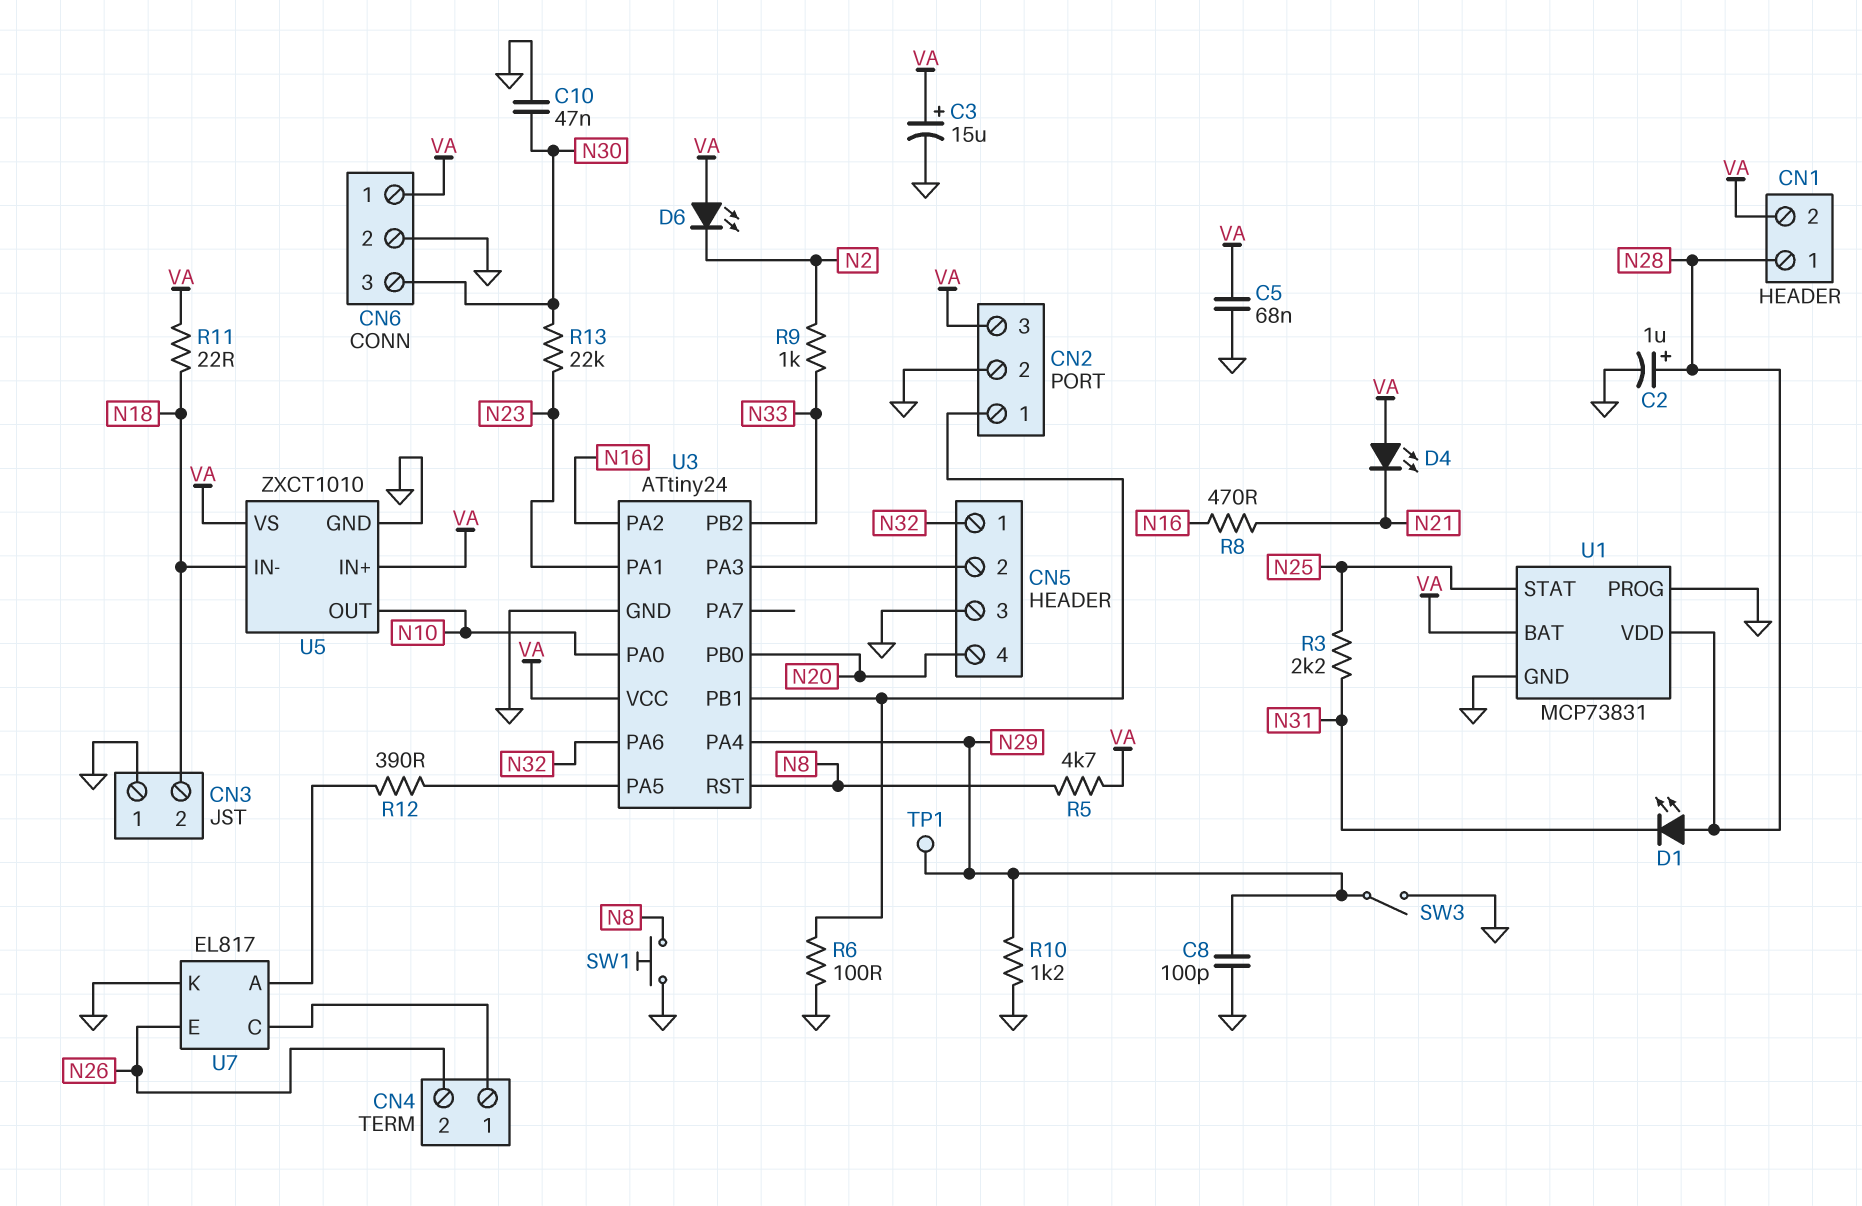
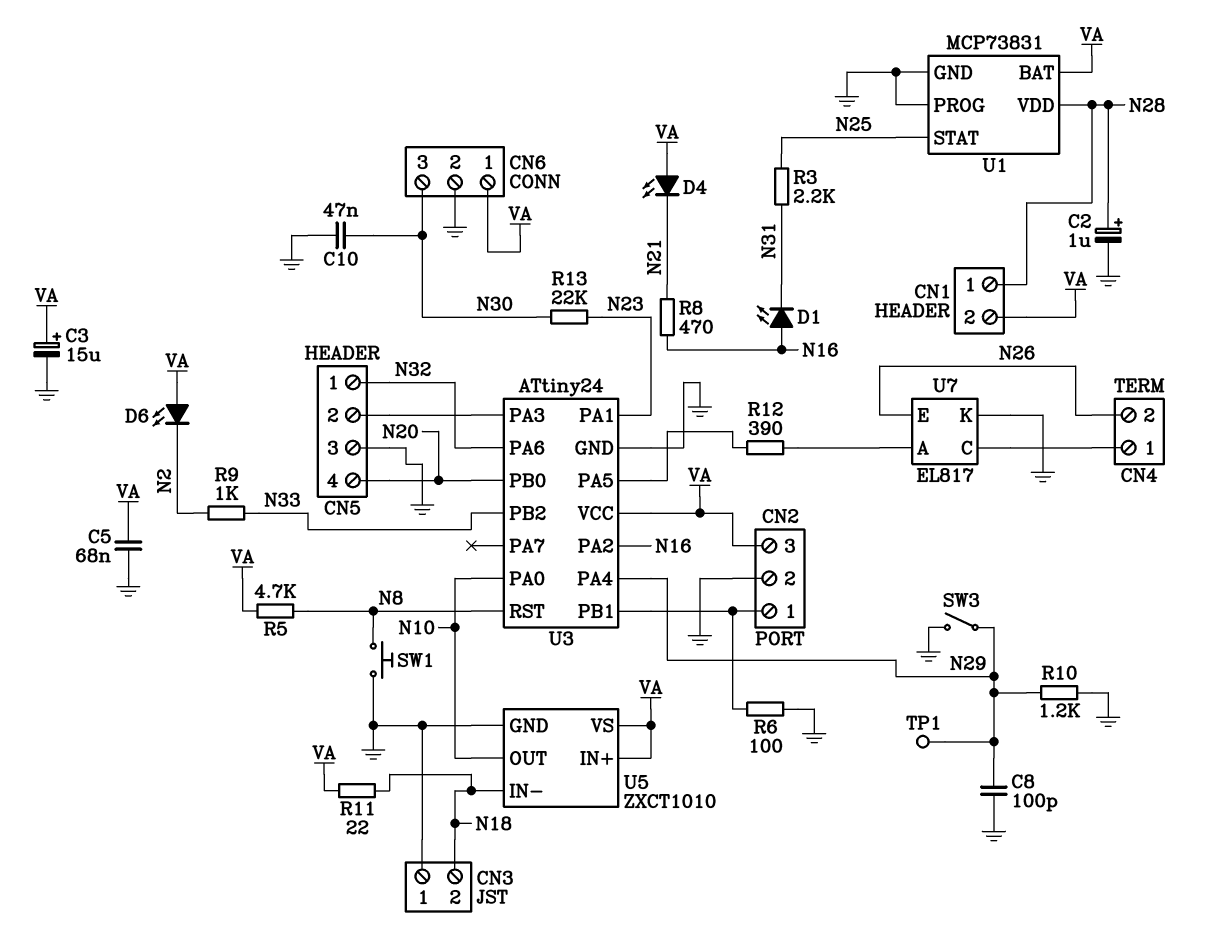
D1: LED (A N28, K N31) -> LED (A N16, K N31)

